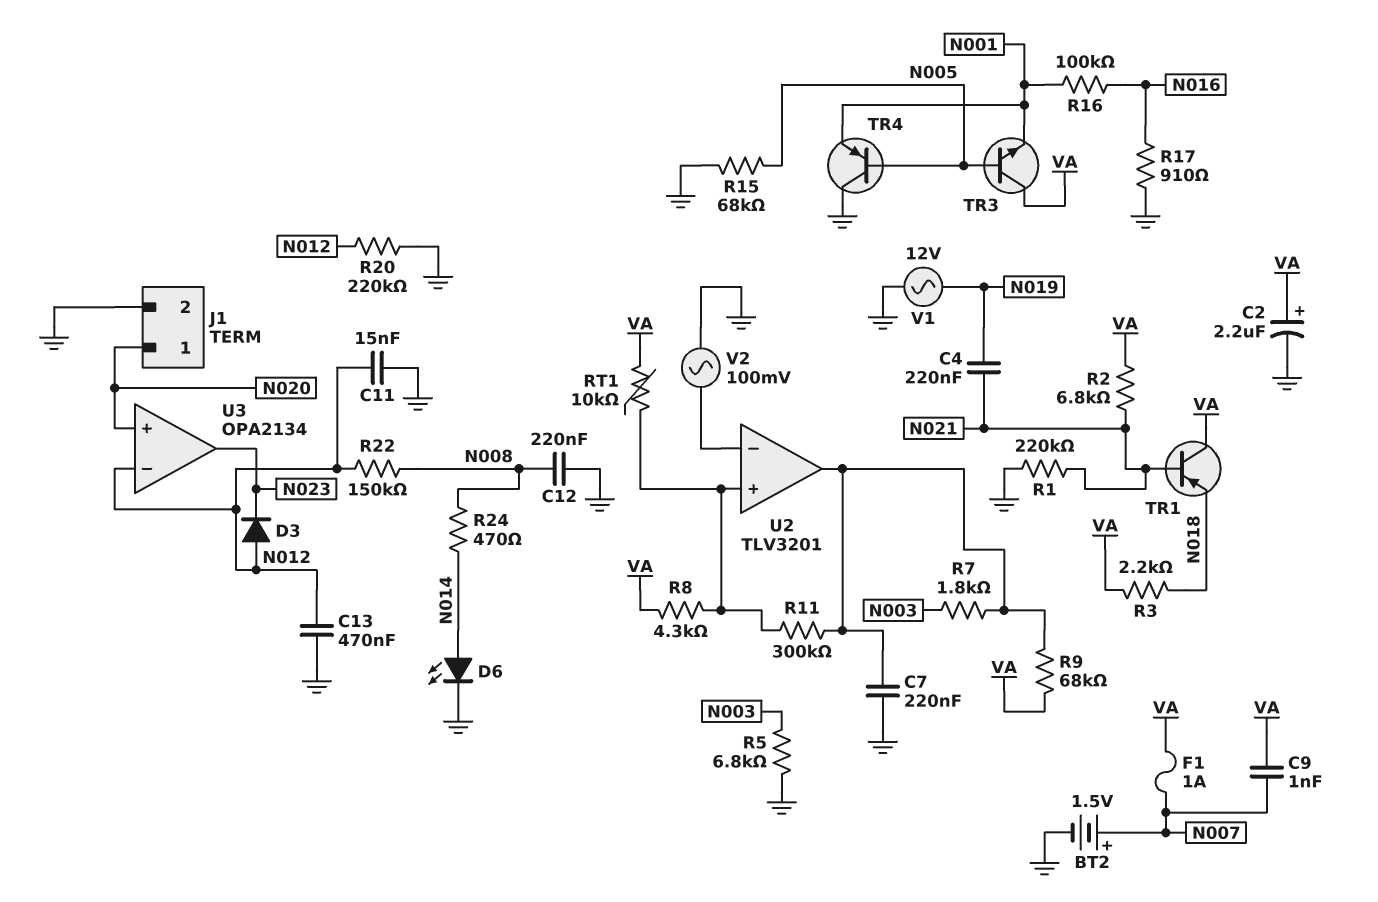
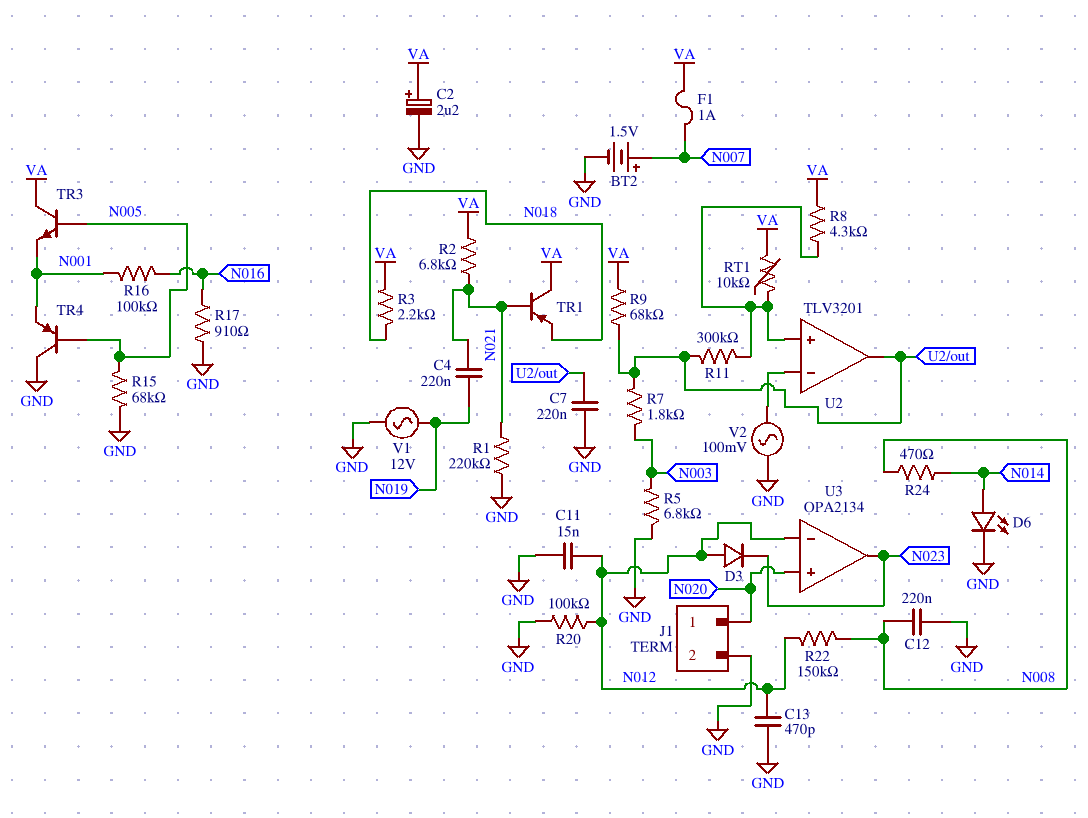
C9: 1nF (N007, VA) -> none
C13: 470nF (GND, N012) -> 470pF (GND, N012)
R20: 220k (GND, N012) -> 100k (GND, N012)

